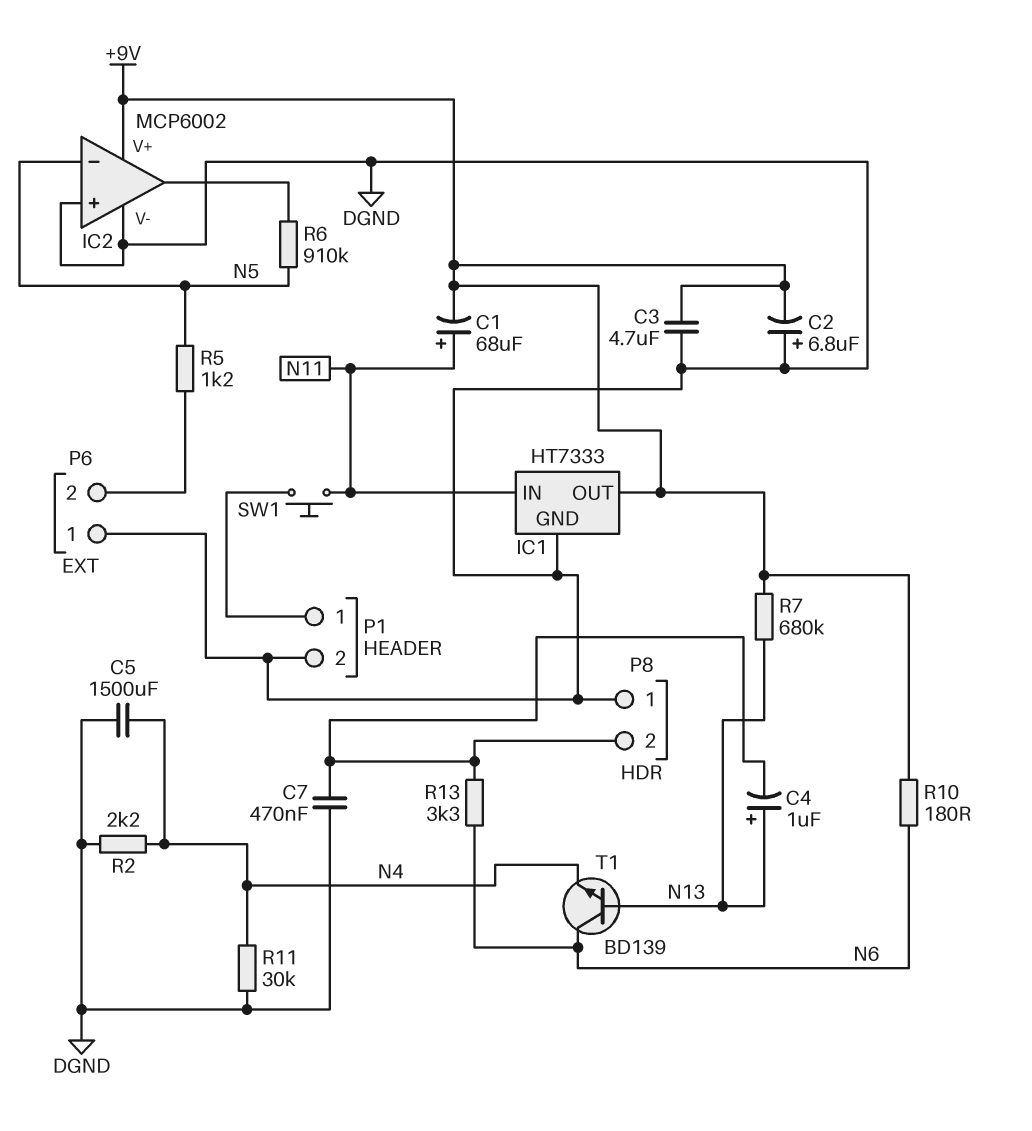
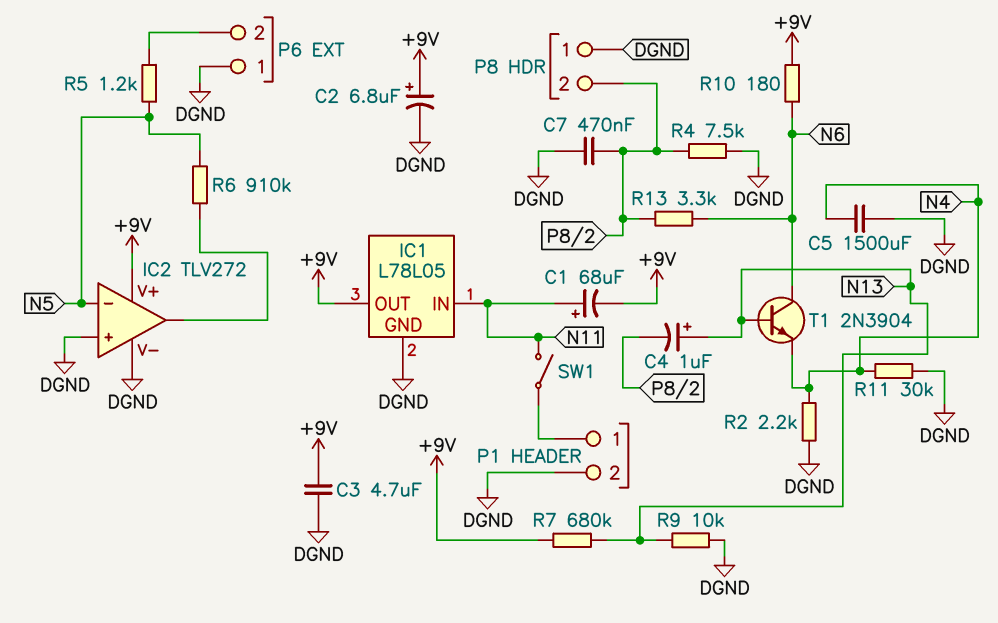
C2: 6.8uF (plus DGND, minus +9V) -> 6.8uF (plus +9V, minus DGND)
IC1: HT7333 -> L78L05
IC2: MCP6002 -> TLV272
R4: none -> 7.5k (DGND, P8/2)
R9: none -> 10k (DGND, N13)
SW1: button (N11, P1/1) -> switch (N11, P1/1)
T1: NPN BD139 (B N13, C N6, E N4) -> NPN 2N3904 (B N13, C N6, E N4)

